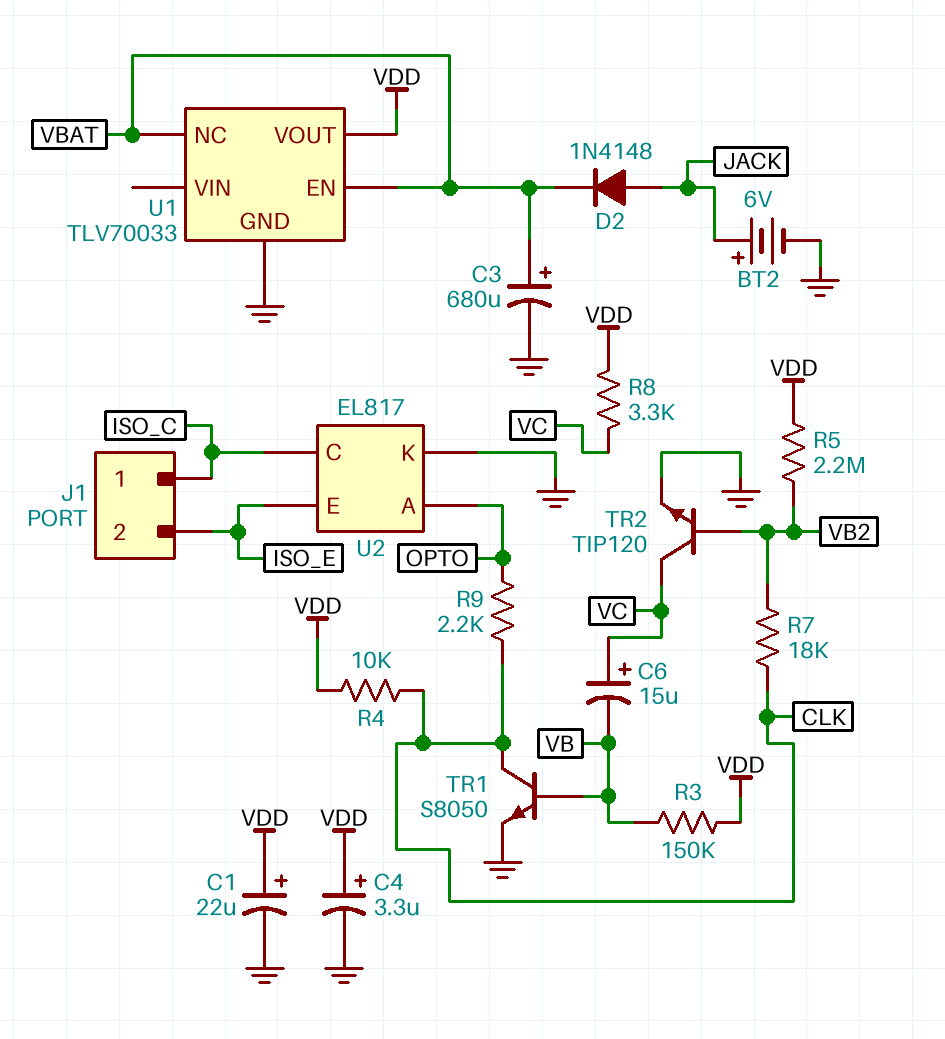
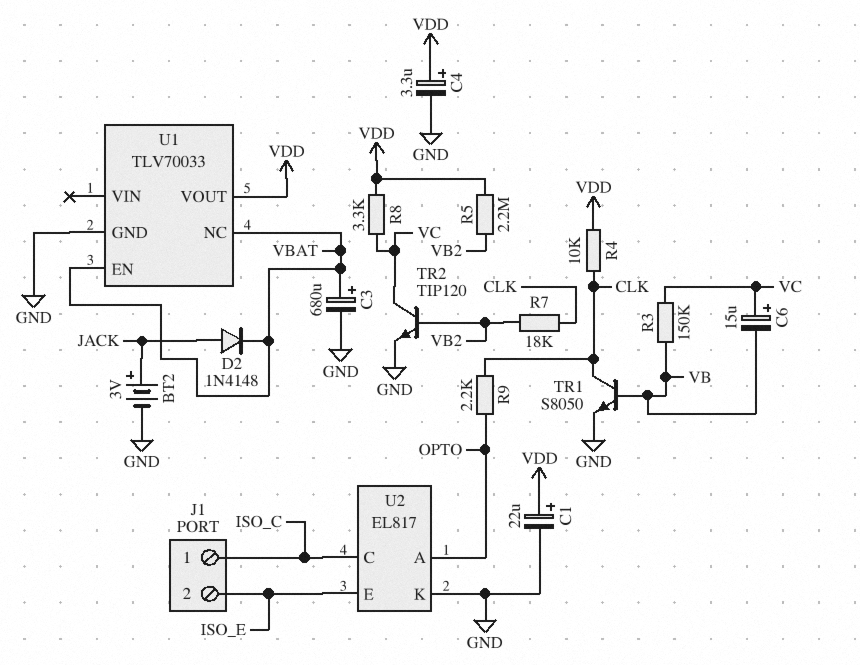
BT2: 6V (plus JACK, minus GND) -> 3V (plus JACK, minus GND)
R3: 150k (VB, VDD) -> 150k (VB, VC)

